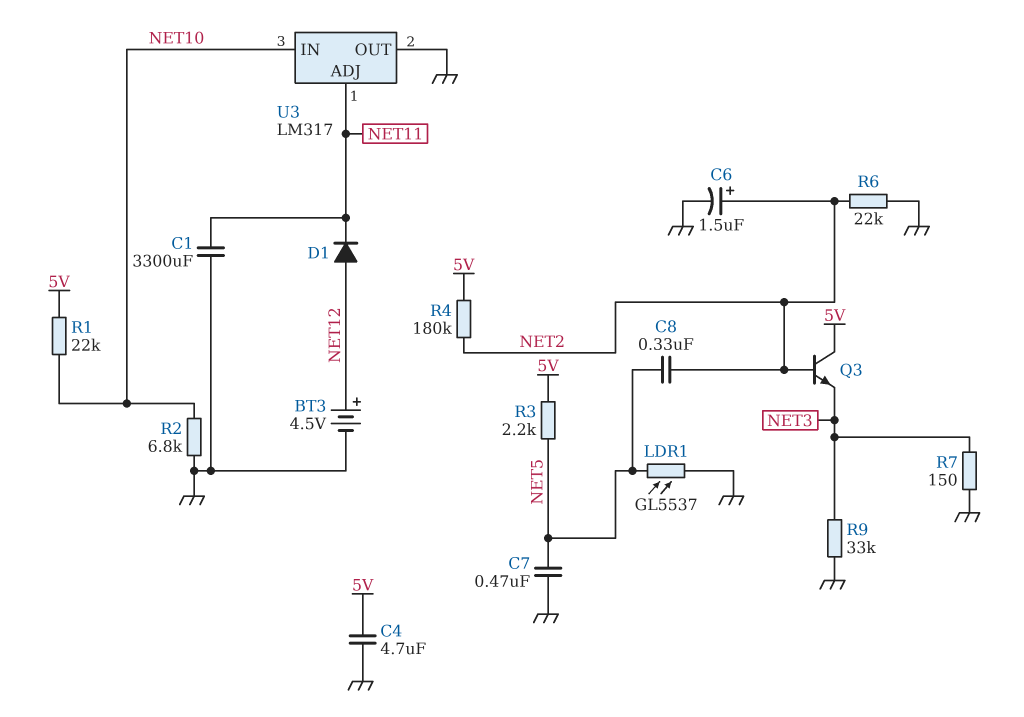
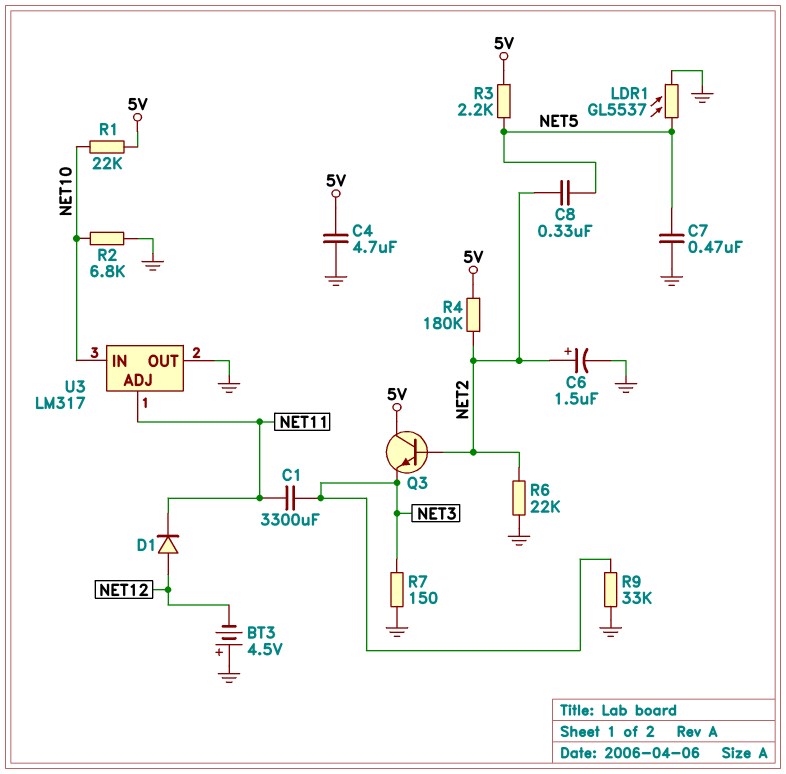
BT3: 4.5V (plus NET12, minus GND) -> 4.5V (plus GND, minus NET12)
C1: 3300uF (GND, NET11) -> 3300uF (NET3, NET11)

